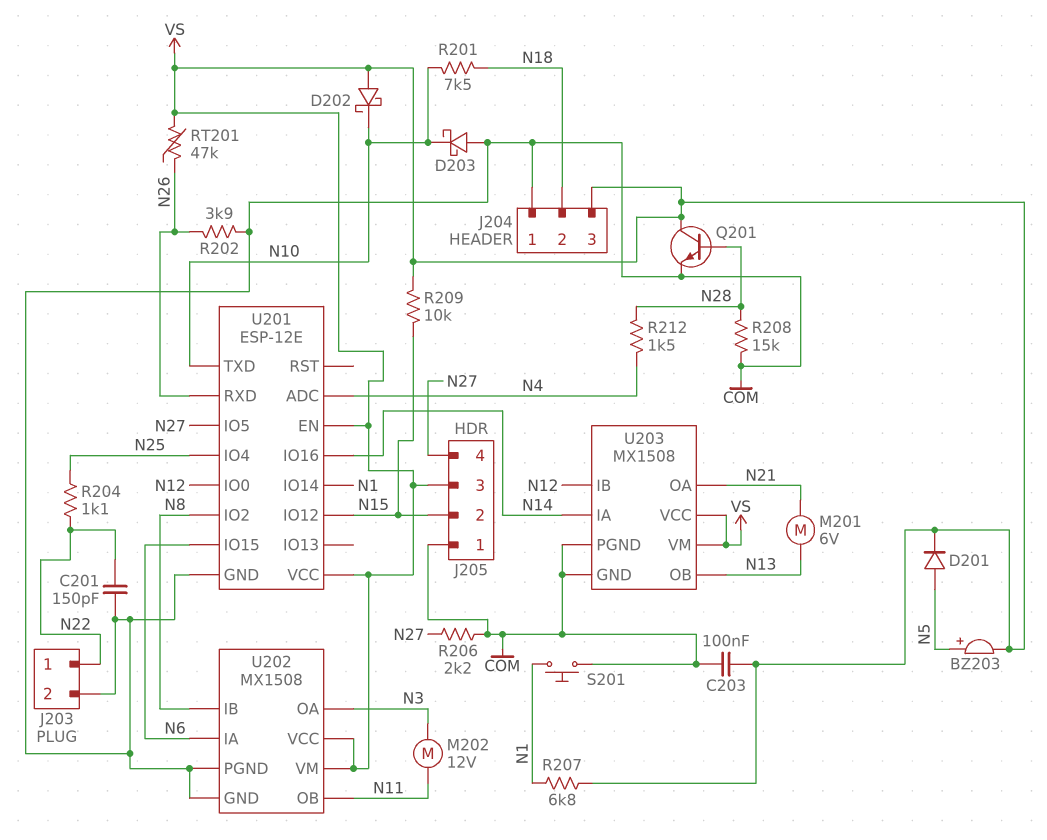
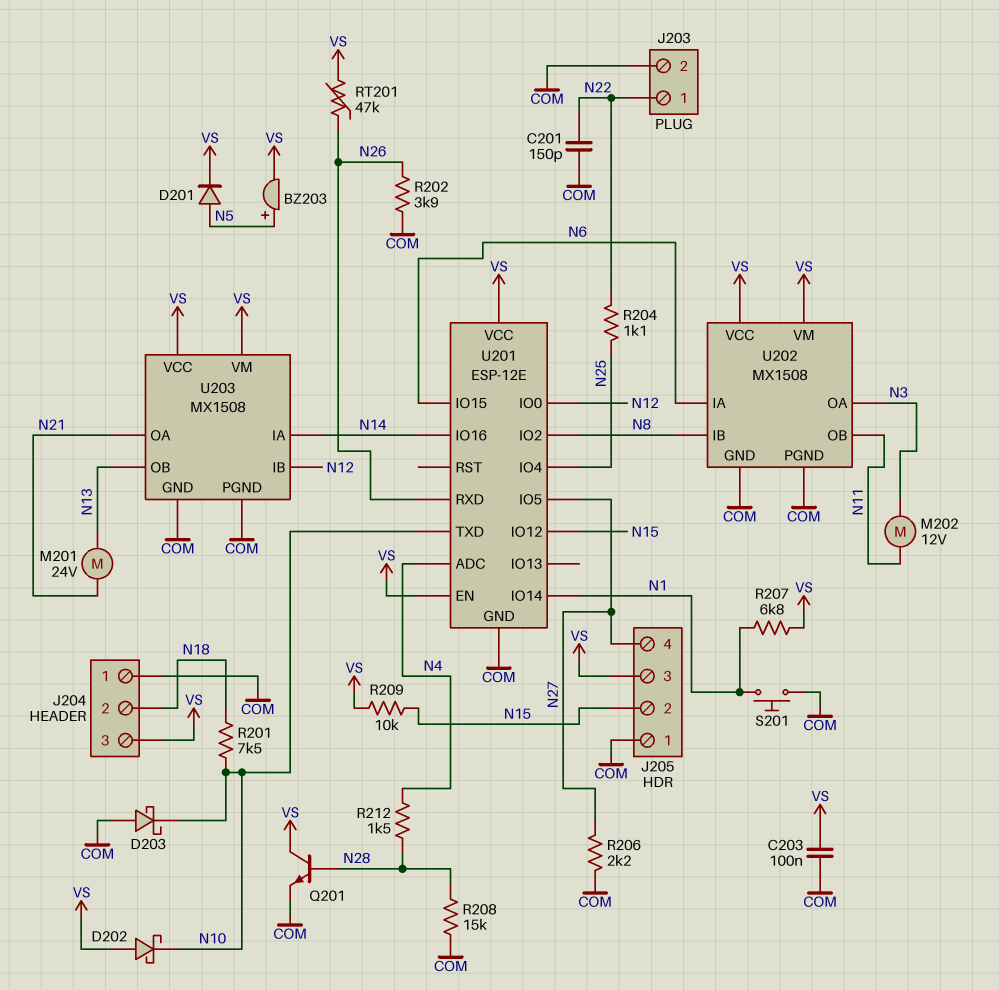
M201: motor 6V (N13, N21) -> motor 24V (N13, N21)

